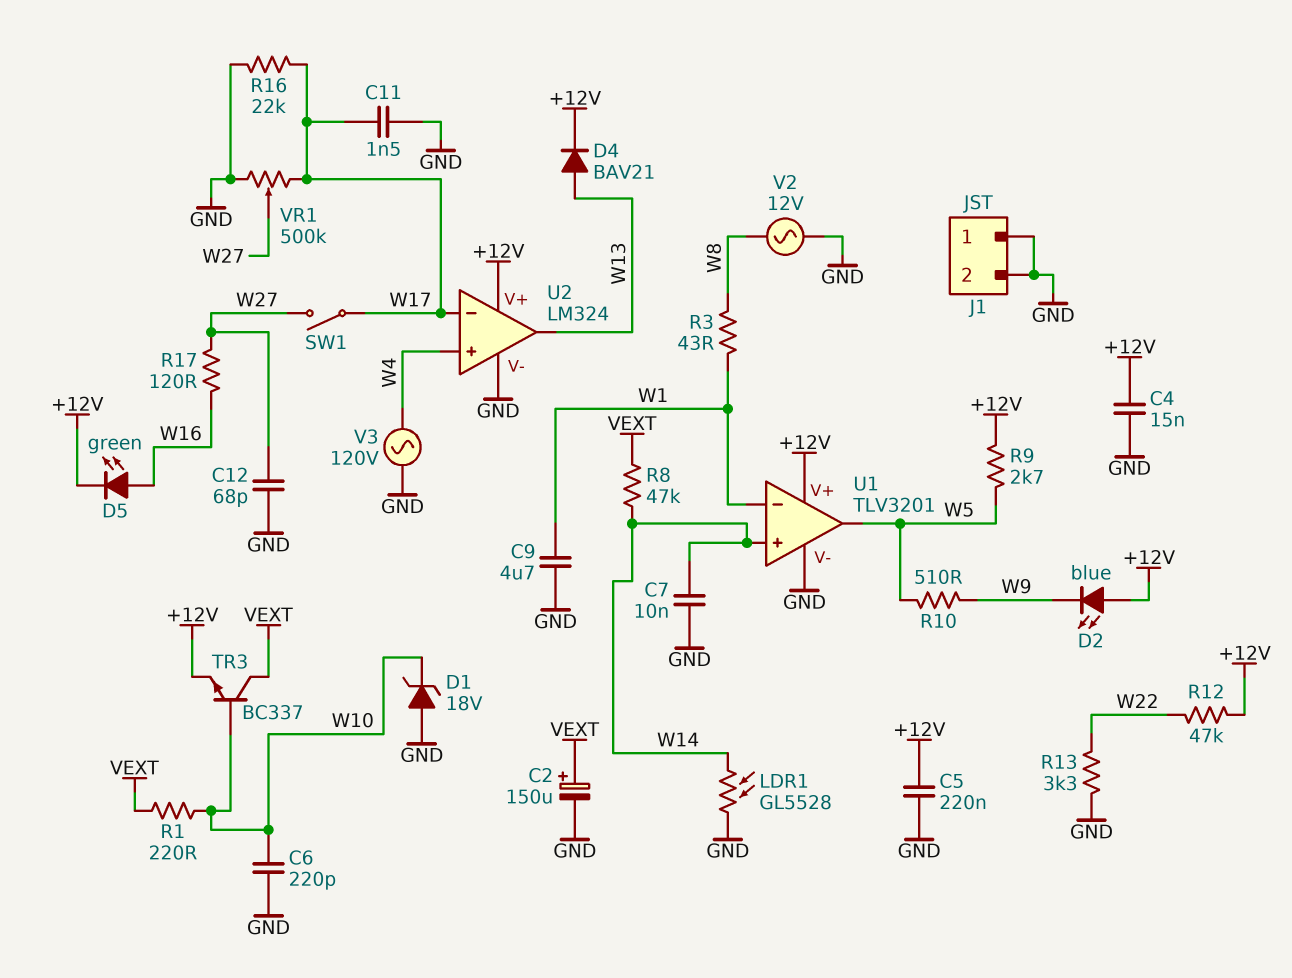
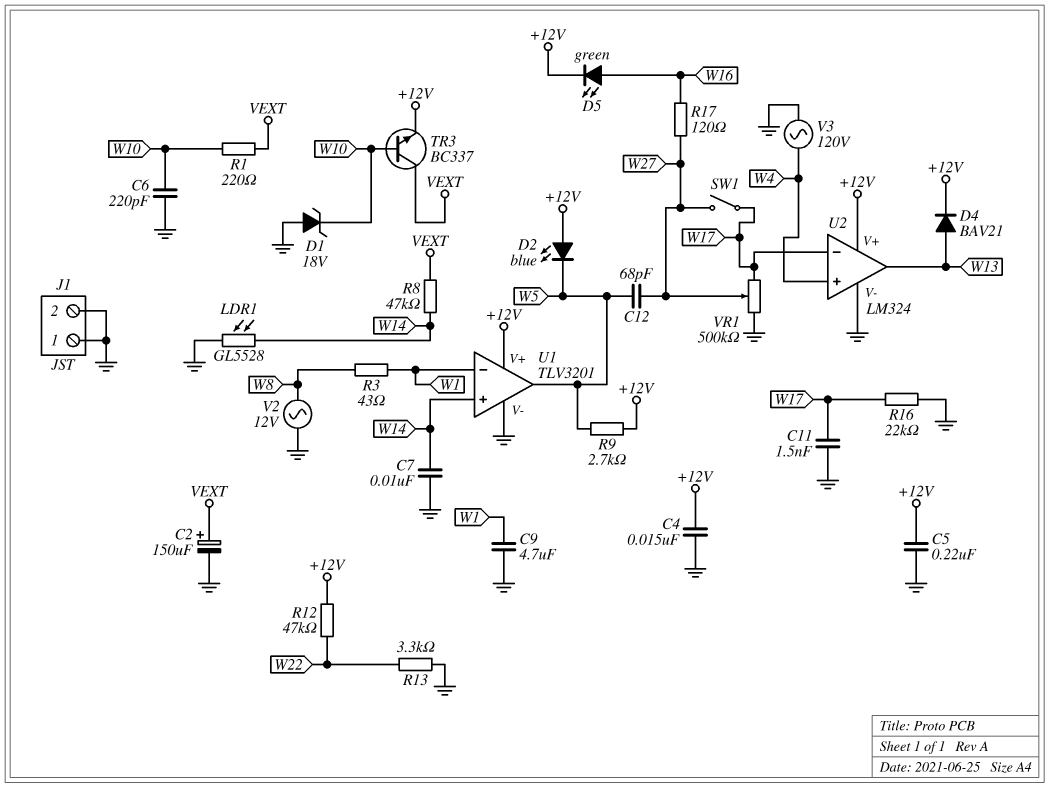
C12: 68pF (GND, W27) -> 68pF (W5, W27)
D2: LED blue (A +12V, K W9) -> LED blue (A +12V, K W5)
R10: 510 (W5, W9) -> none

